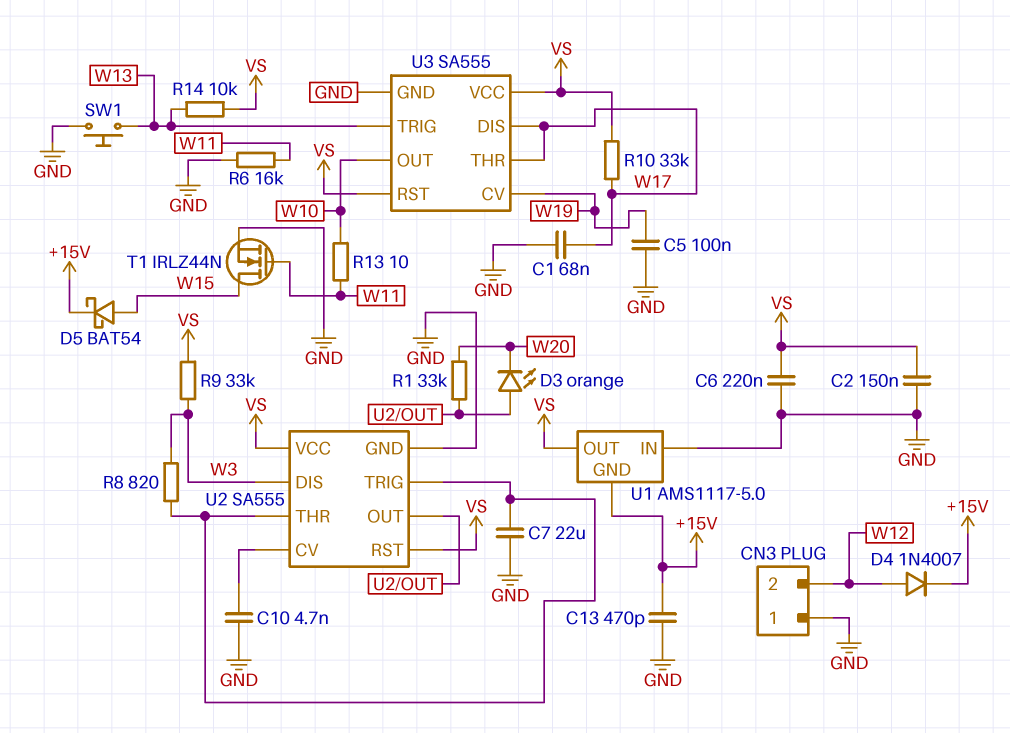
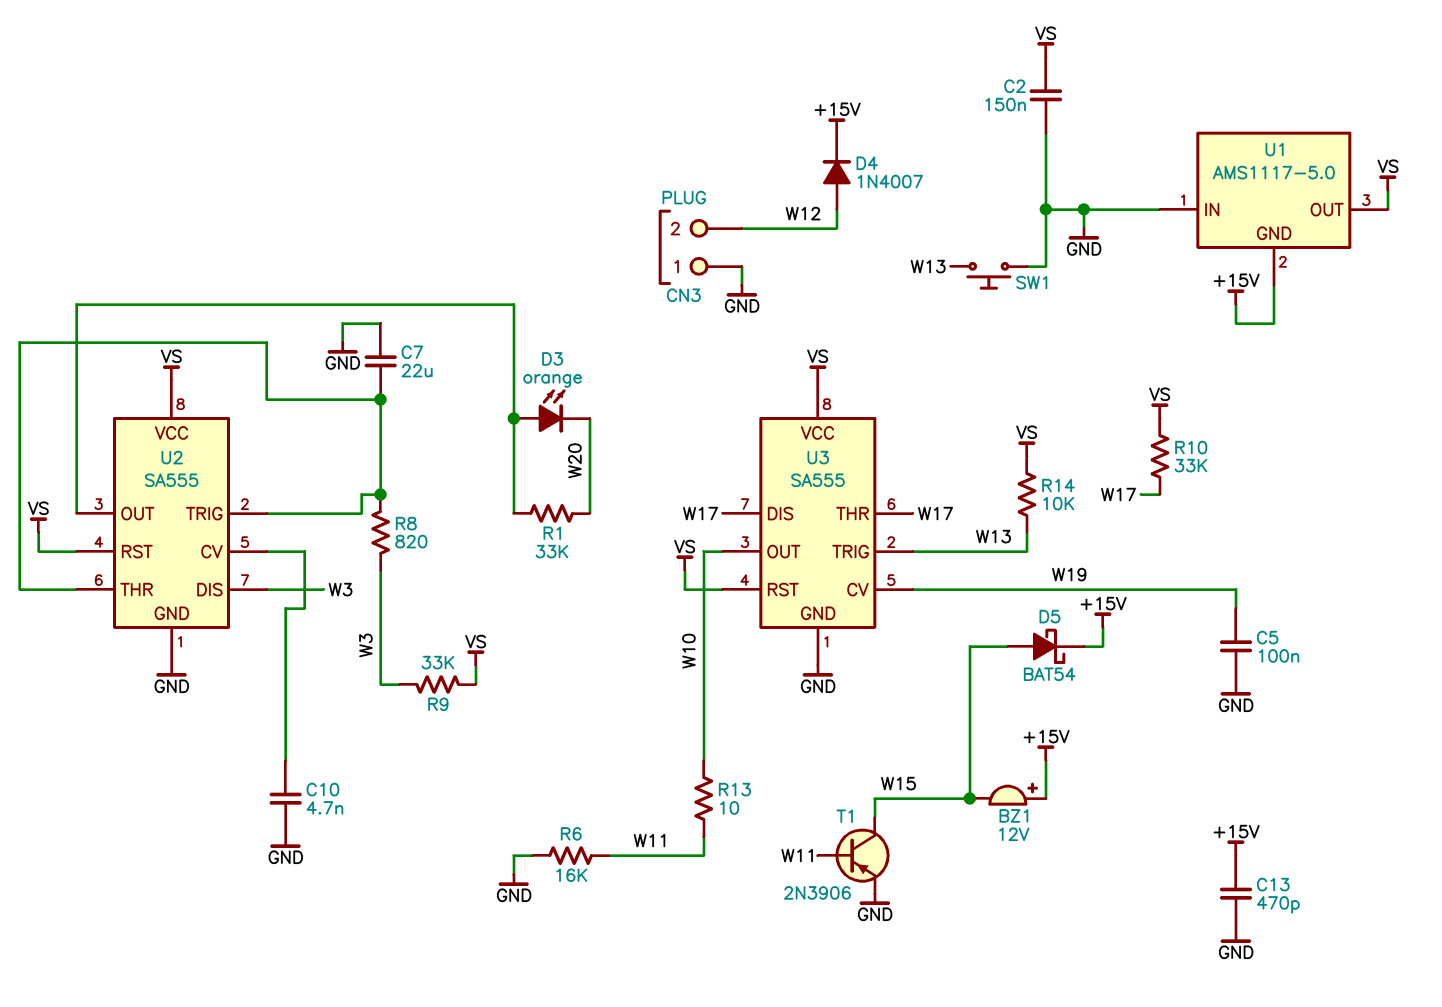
BZ1: none -> buzzer 12V (plus +15V, minus W15)
C1: 68nF (GND, W17) -> none
C6: 220nF (GND, VS) -> none
T1: NMOS IRLZ44N (G W11, D W15, S GND) -> PNP 2N3906 (B W11, C W15, E GND)

